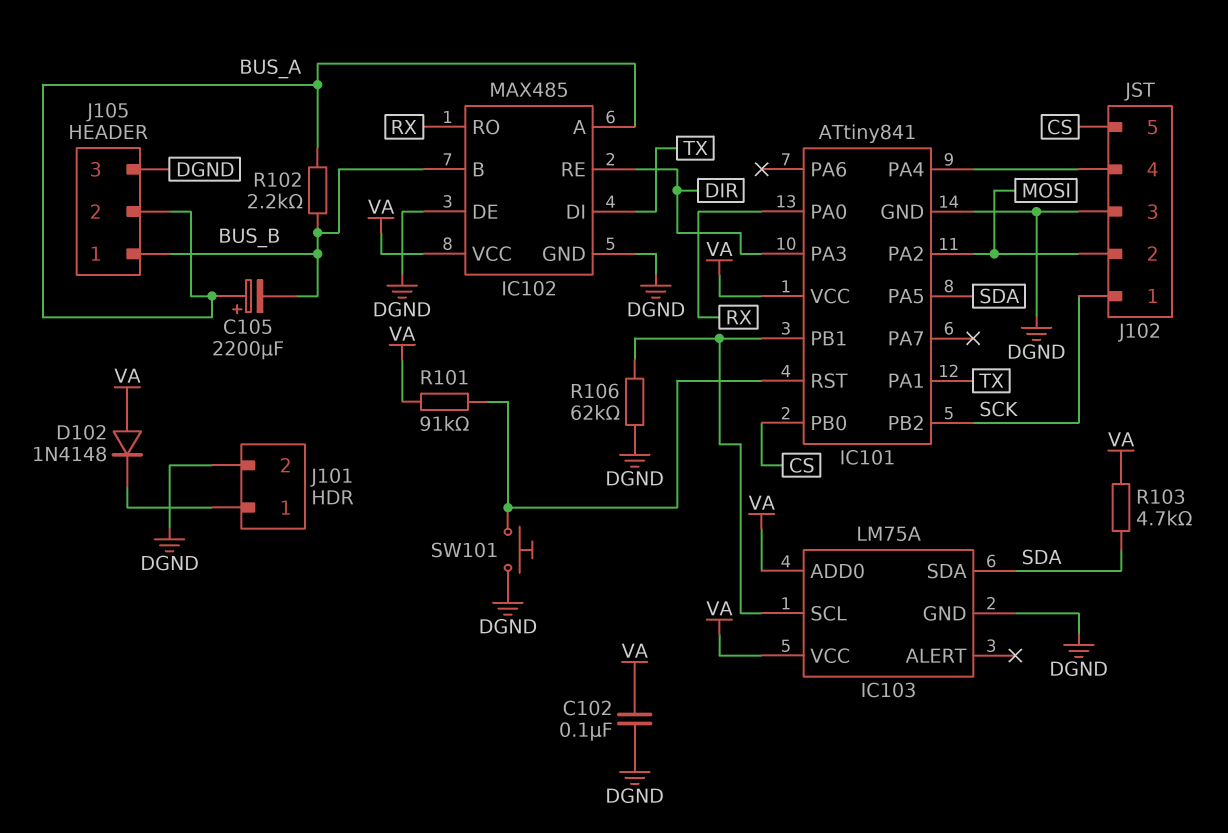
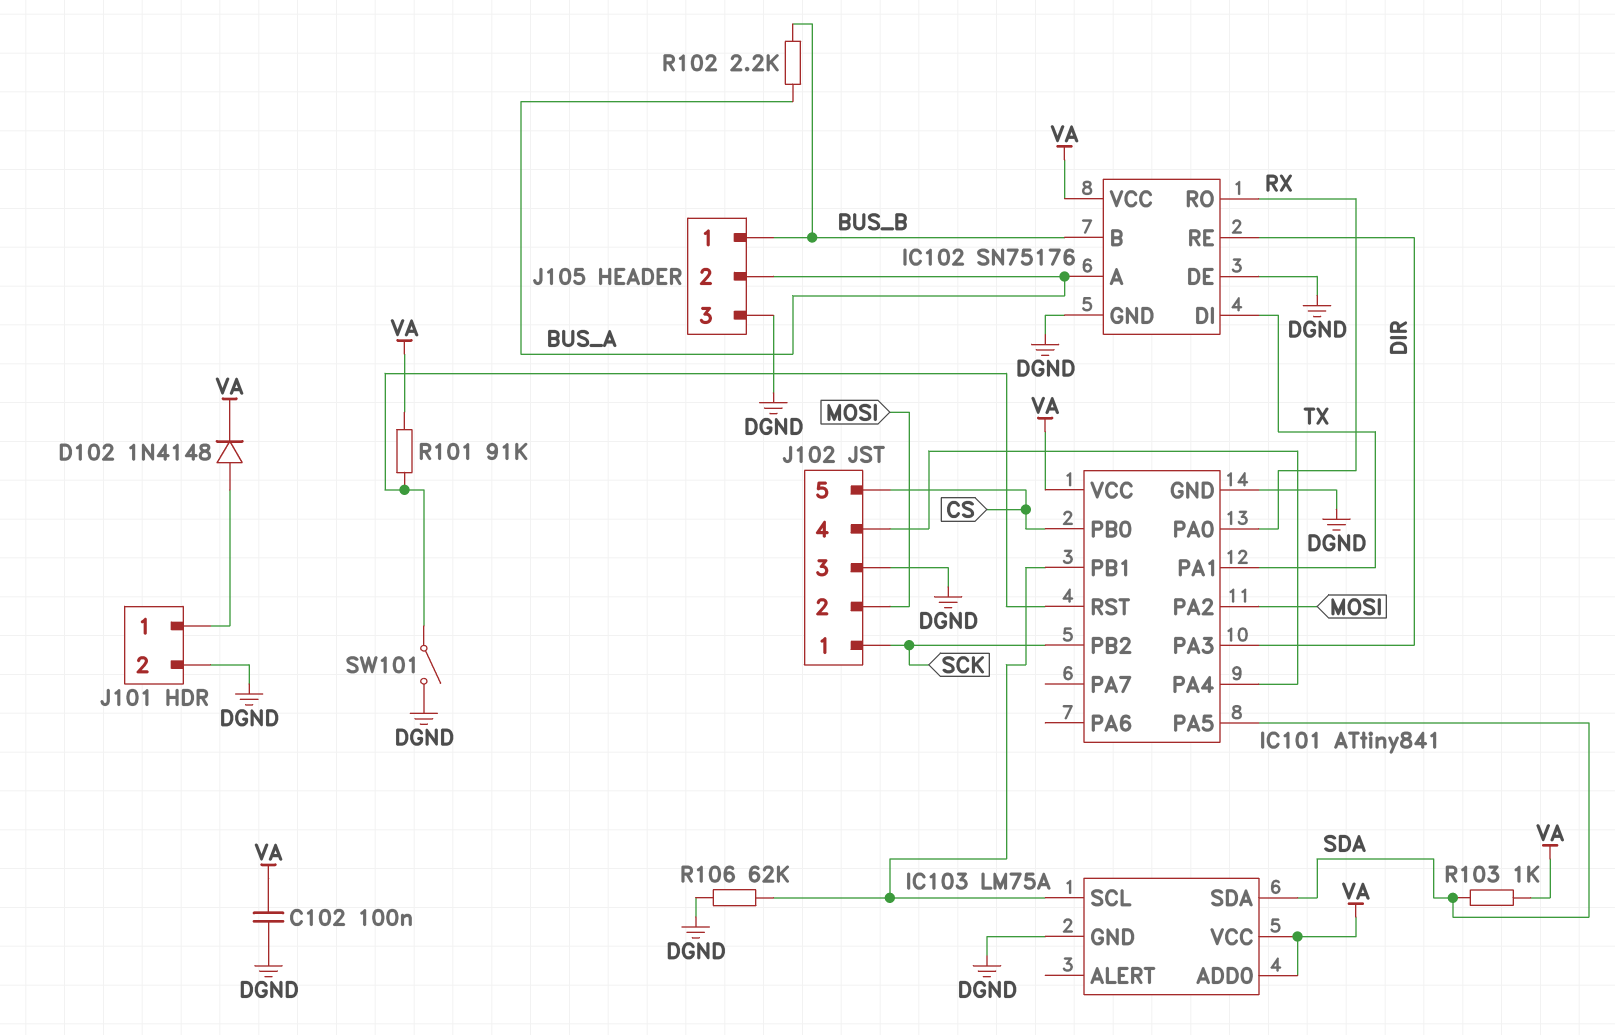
C105: 2200uF (plus BUS_A, minus BUS_B) -> none
D102: diode 1N4148 (A VA, K J101/1) -> diode 1N4148 (A J101/1, K VA)
IC102: MAX485 -> SN75176
R103: 4.7k (SDA, VA) -> 1k (SDA, VA)
SW101: button (DGND, IC101/RST) -> switch (DGND, IC101/RST)

